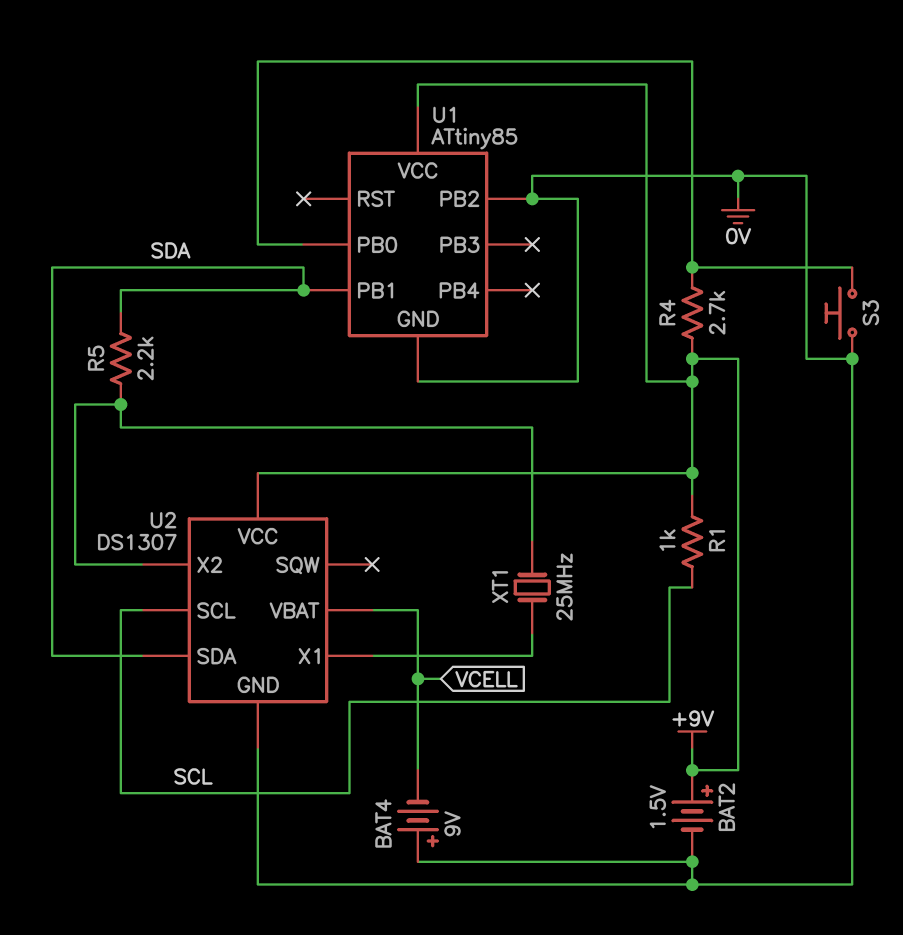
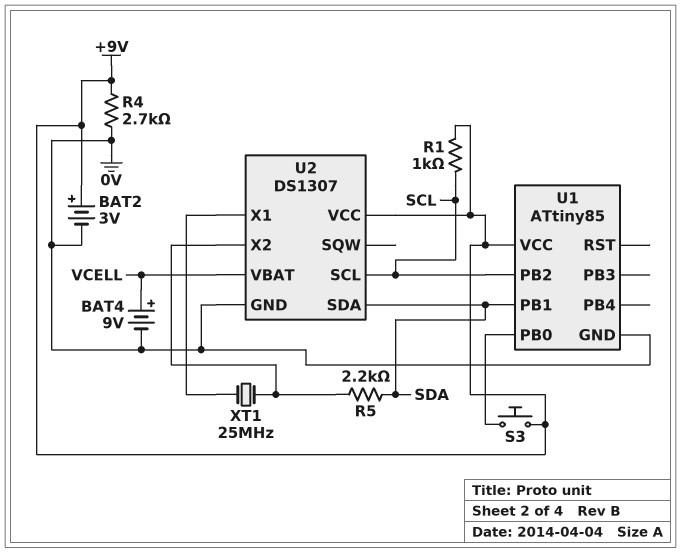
BAT2: 1.5V (plus +9V, minus 0V) -> 3V (plus +9V, minus 0V)
BAT4: 9V (plus 0V, minus VCELL) -> 9V (plus VCELL, minus 0V)
R4: 2.7k (+9V, U1/PB0) -> 2.7k (+9V, 0V)
S3: button (0V, U1/PB0) -> button (+9V, U1/PB0)
U1 pin PB2: 0V -> SCL

